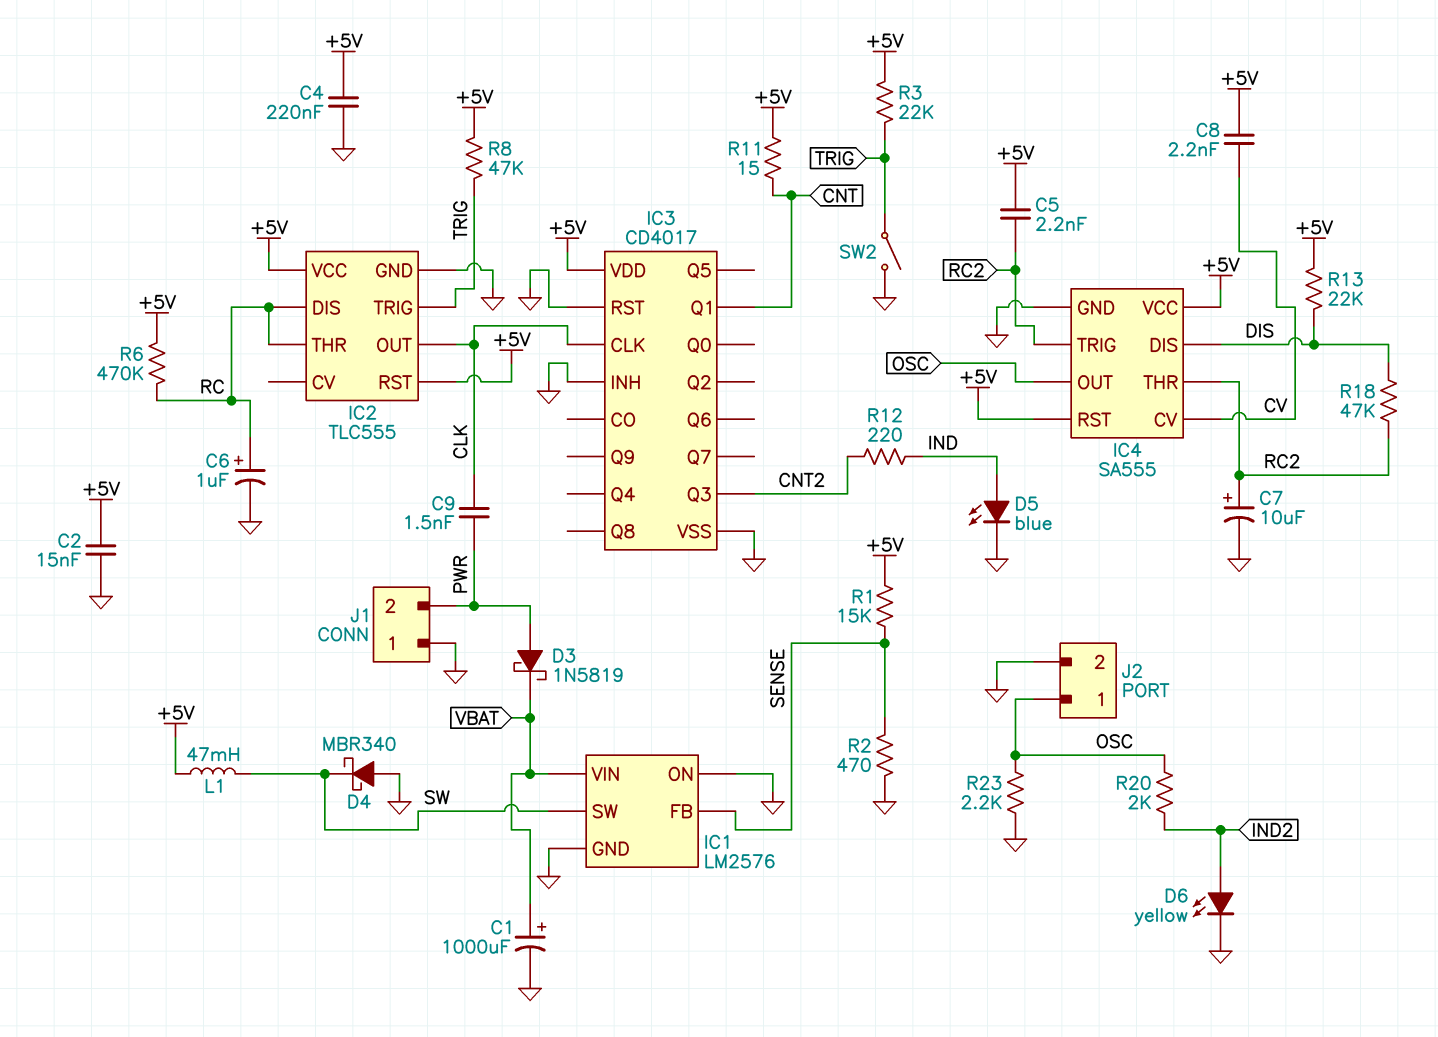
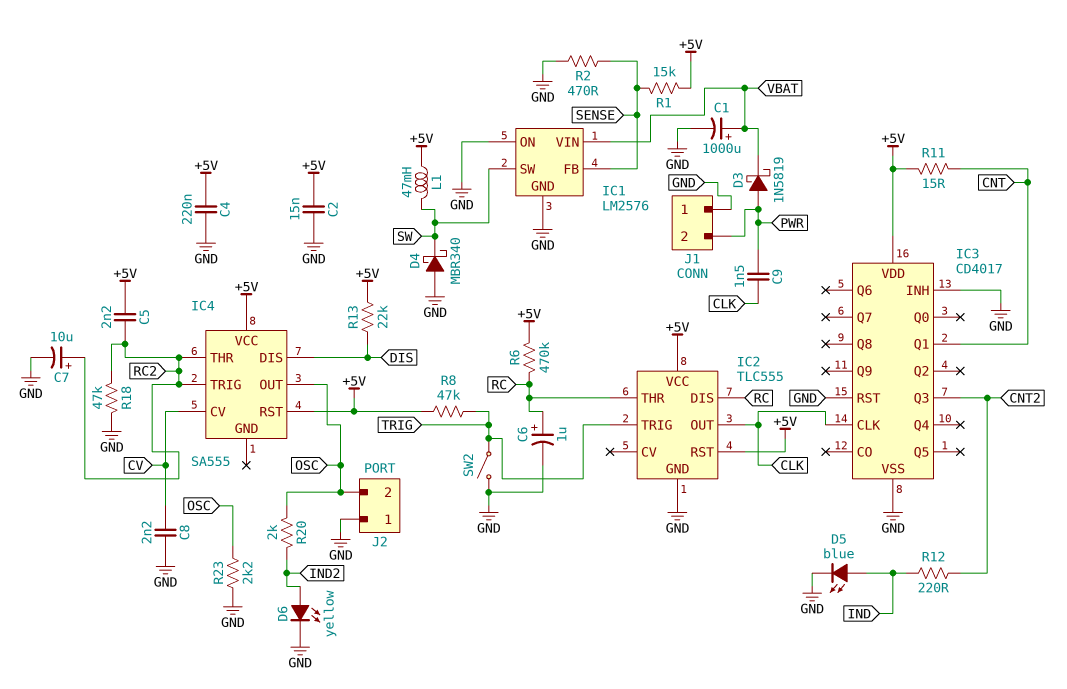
C8: 2.2nF (+5V, CV) -> 2.2nF (CV, GND)
IC4 pin GND: GND -> none
J2 pin 1: OSC -> GND
J2 pin 2: GND -> OSC
R3: 22k (+5V, TRIG) -> none
R18: 47k (DIS, RC2) -> 47k (GND, RC2)

